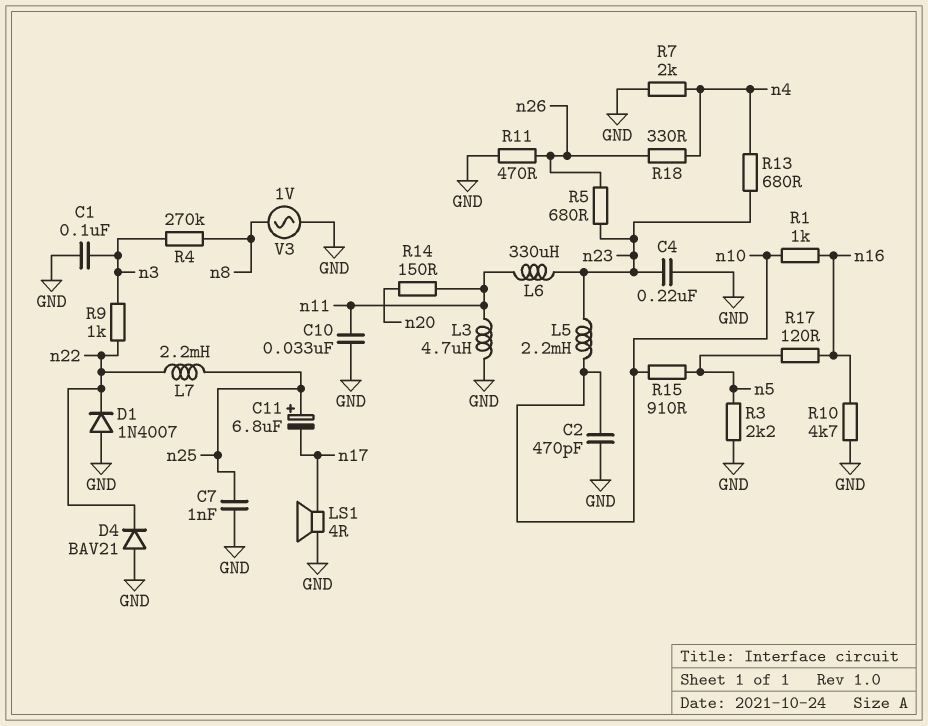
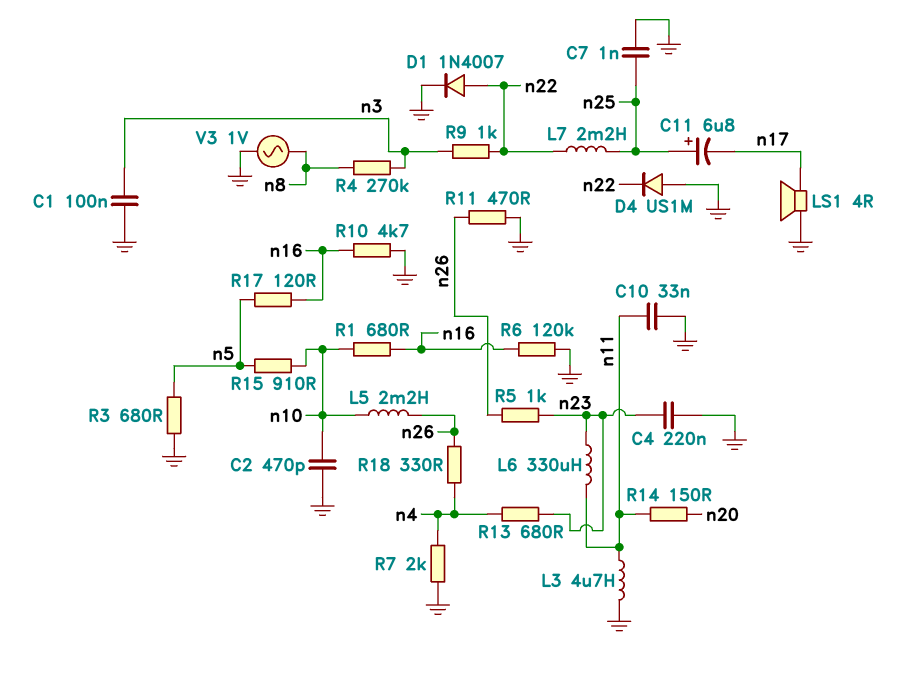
D1: diode 1N4007 (A GND, K n22) -> diode 1N4007 (A n22, K GND)
D4: diode BAV21 (A GND, K n22) -> diode US1M (A GND, K n22)
L5: 2.2mH (n10, n23) -> 2.2mH (n10, n26)
R1: 1k (n10, n16) -> 680 (n10, n16)
R3: 2.2k (GND, n5) -> 680 (GND, n5)
R5: 680 (n23, n26) -> 1k (n23, n26)
R6: none -> 120k (GND, n16)

